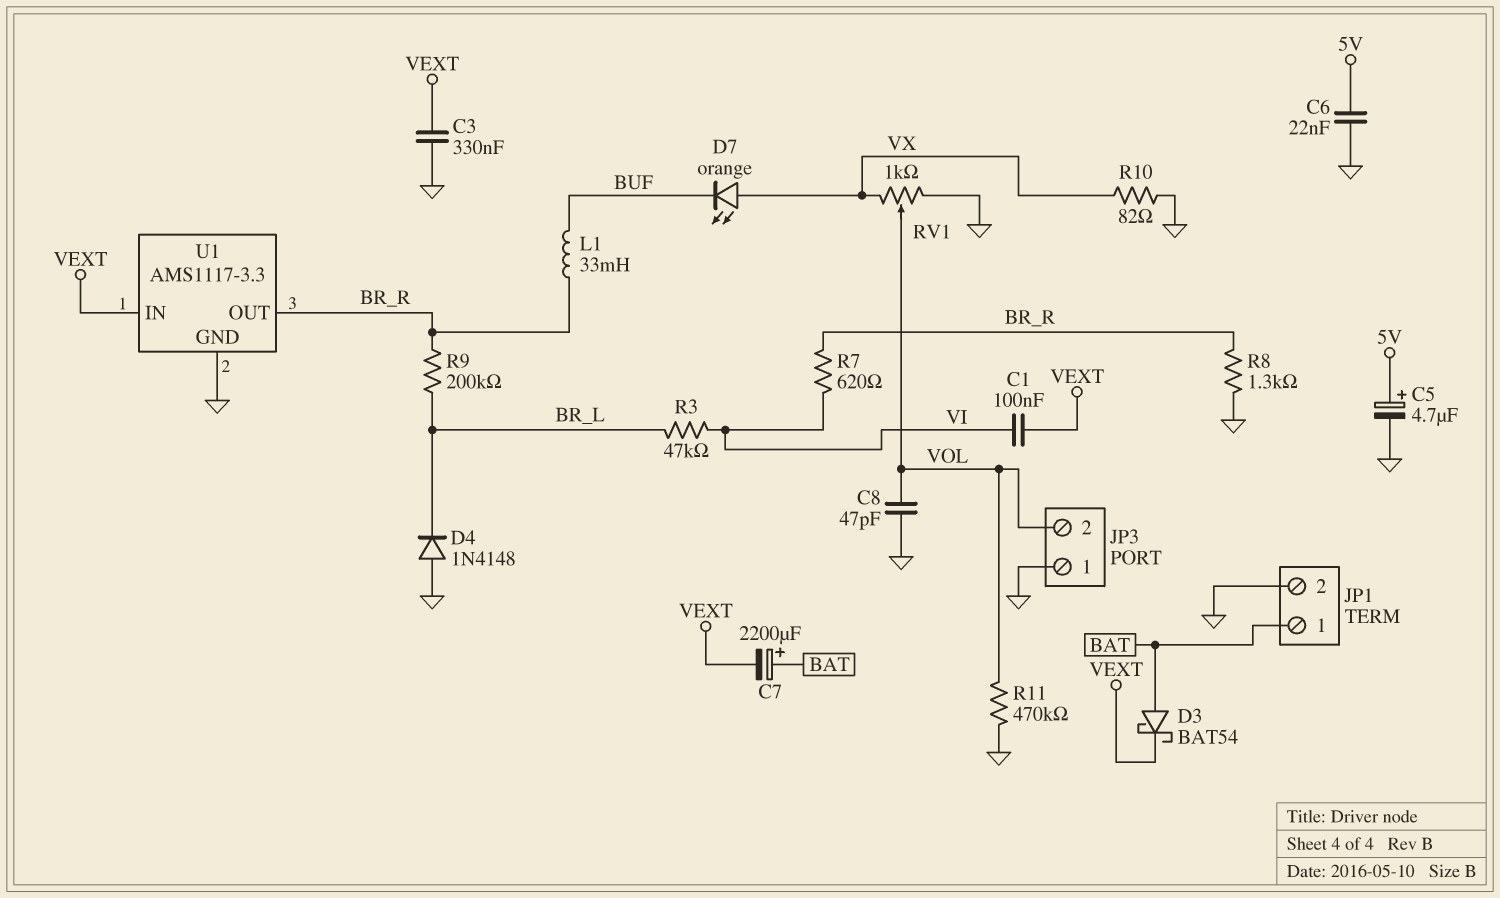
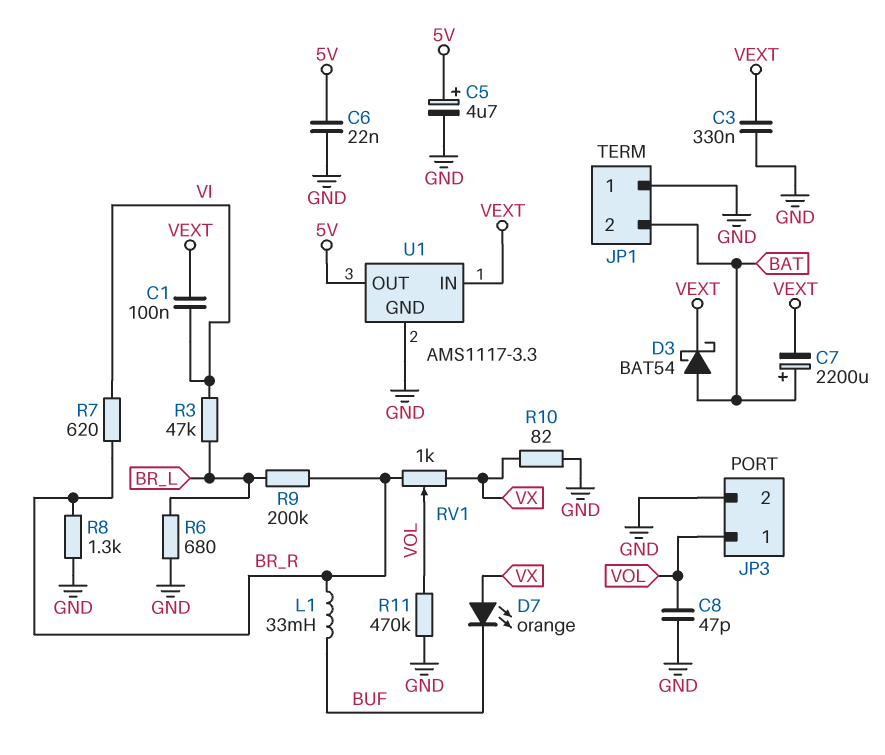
D4: diode 1N4148 (A GND, K BR_L) -> none
JP1 pin 1: BAT -> GND
JP1 pin 2: GND -> BAT
JP3 pin 1: GND -> VOL
JP3 pin 2: VOL -> GND
R6: none -> 680 (BR_L, GND)
RV1: 1k (GND, VX, wiper VOL) -> 1k (BR_R, VX, wiper VOL)
U1 pin OUT: BR_R -> 5V

